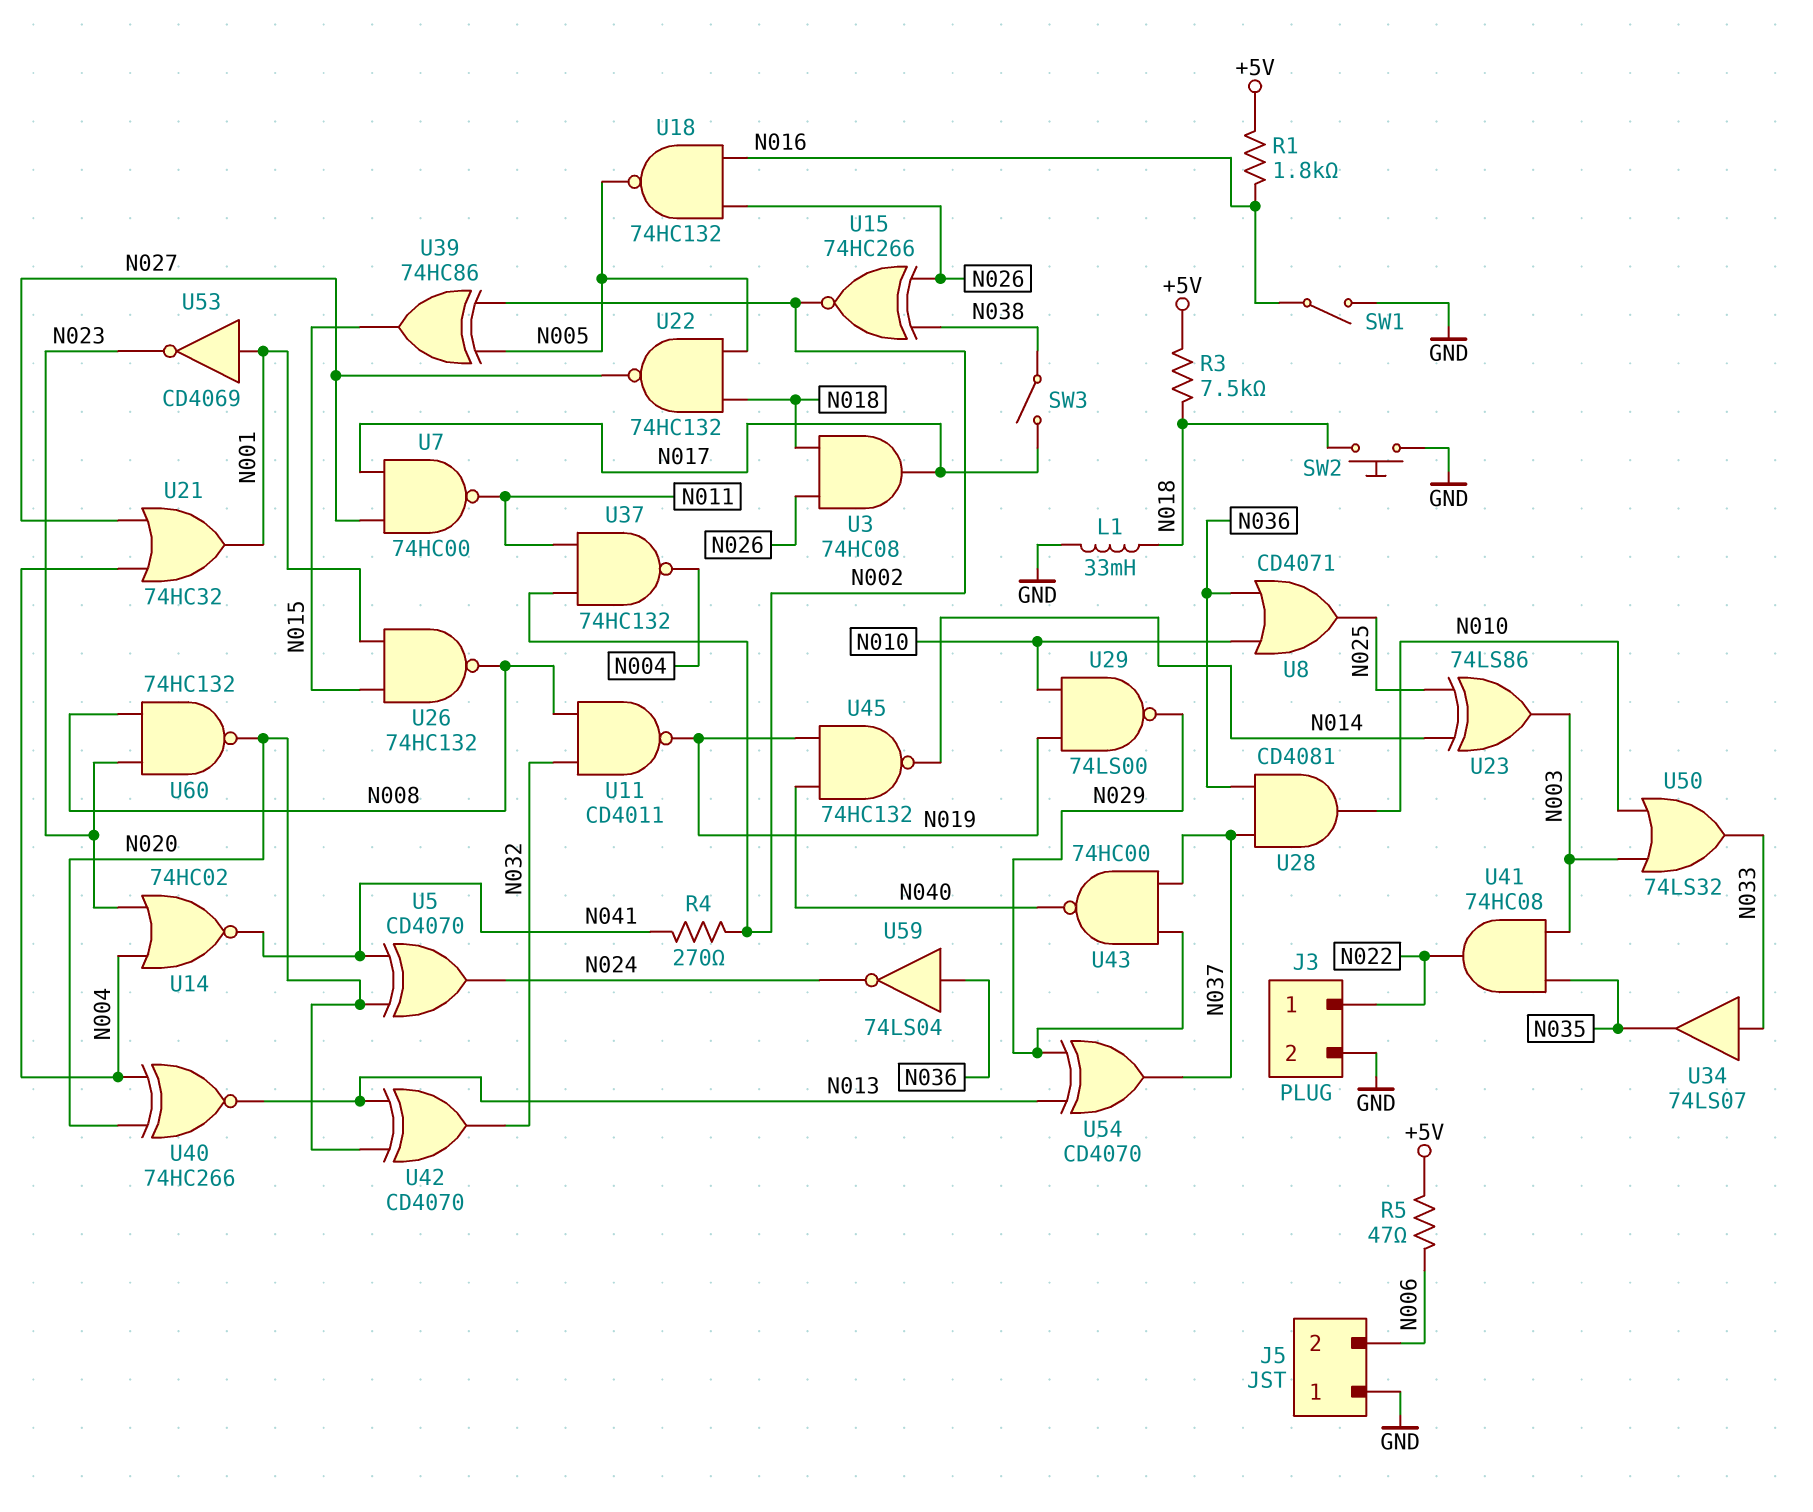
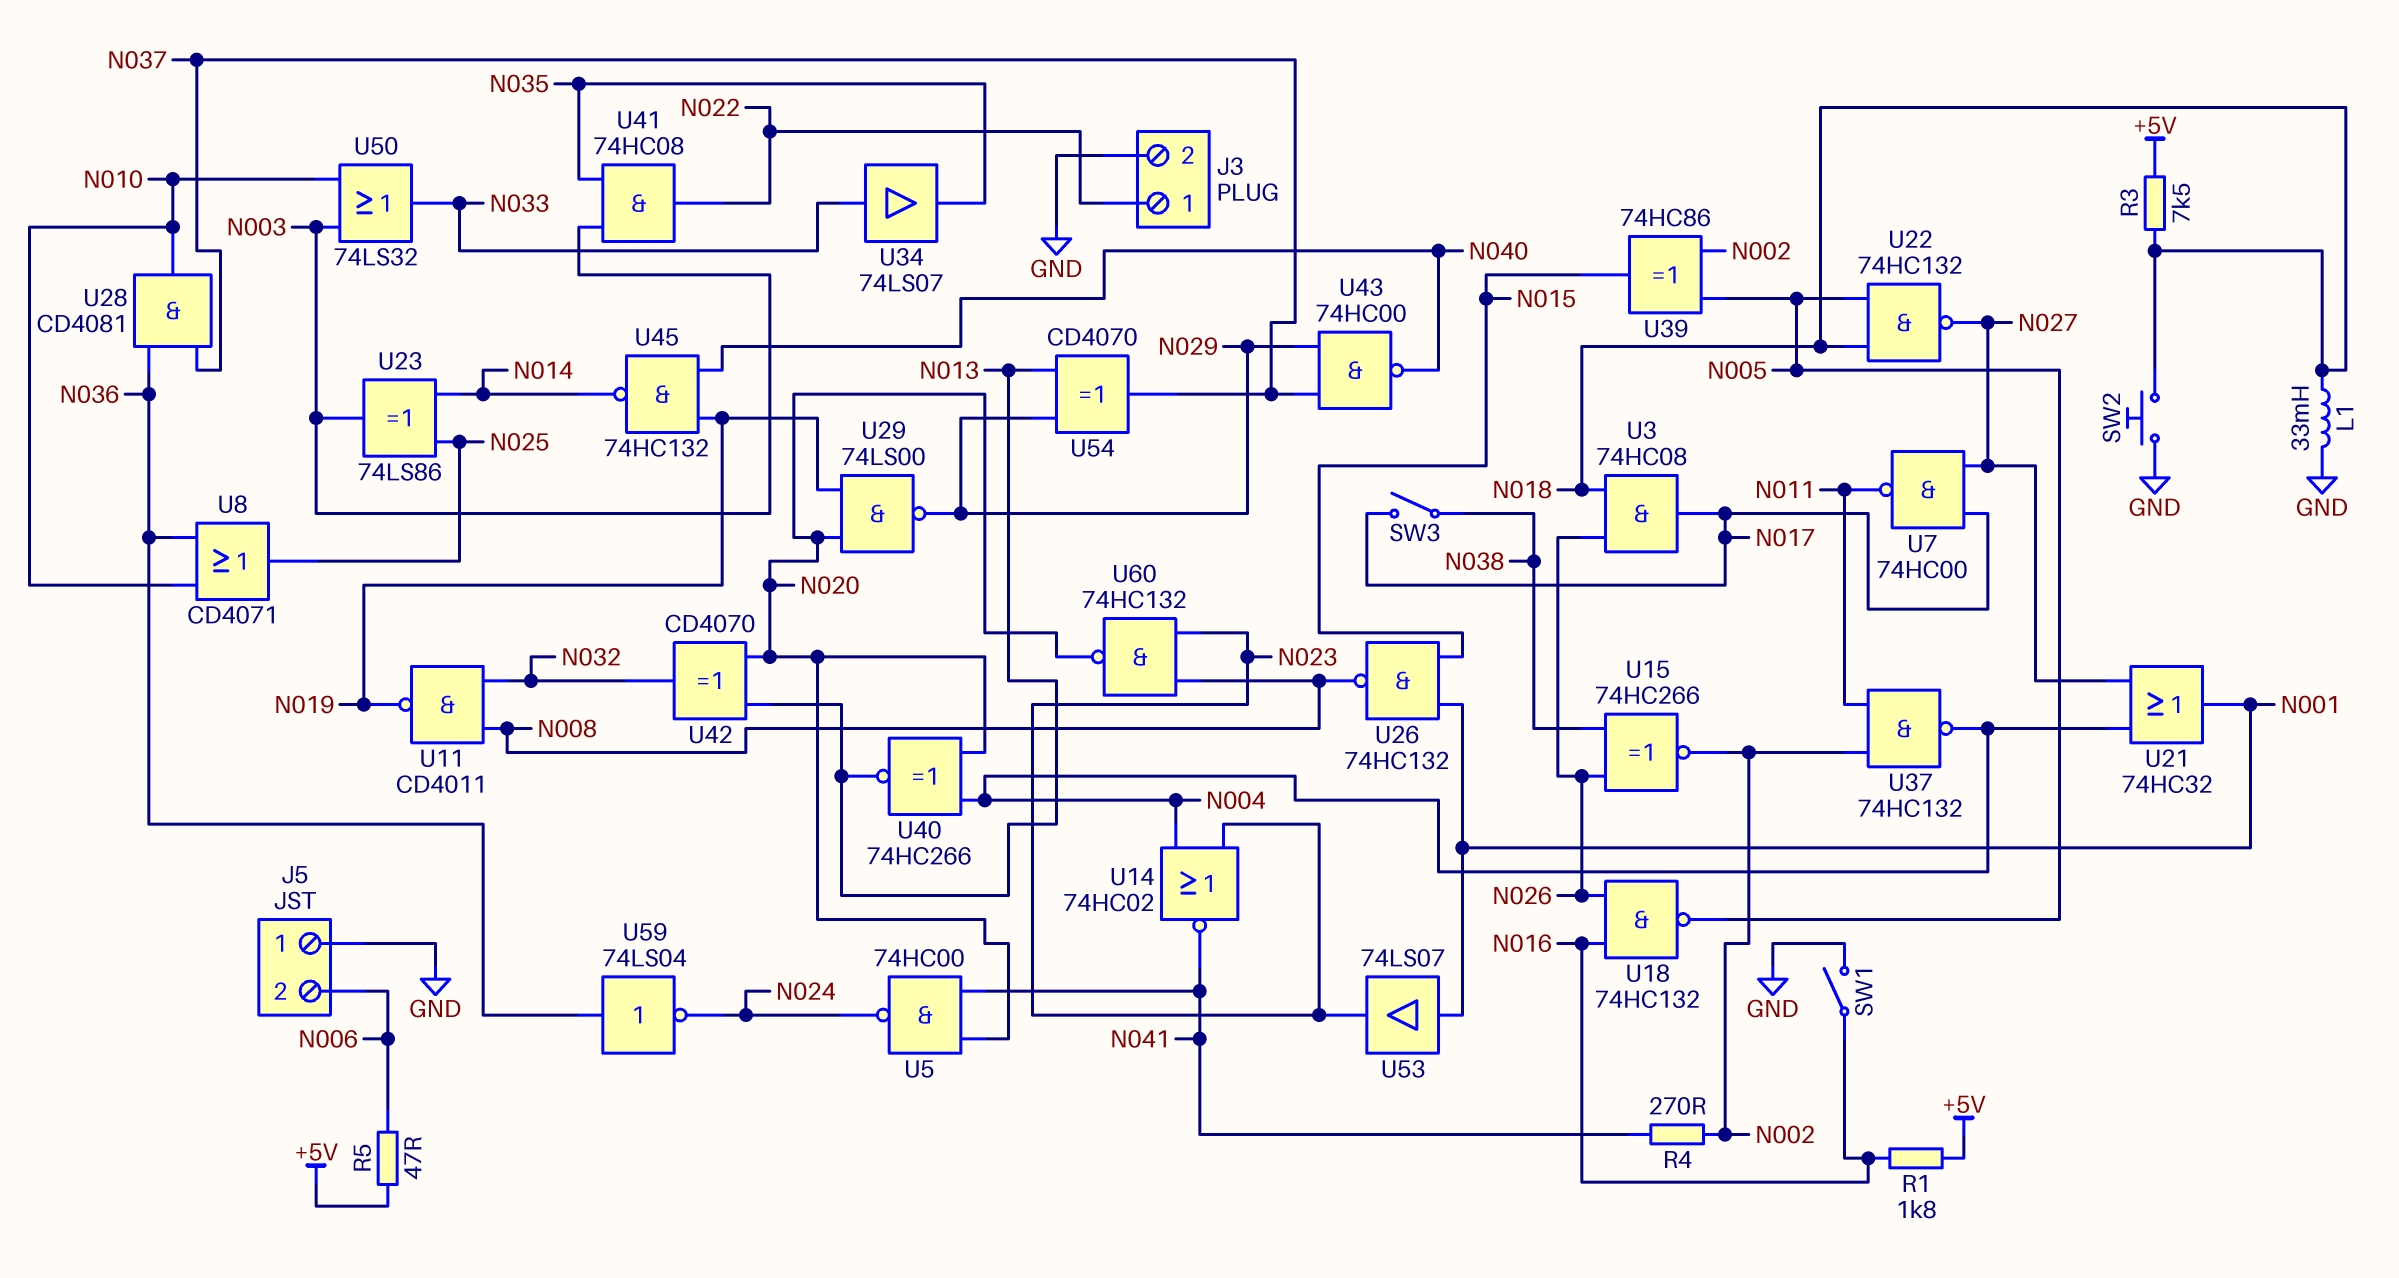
U5: XOR CD4070 (in N020, in N041, out N024) -> NAND 74HC00 (in N020, in N041, out N024)
U29: NAND 74LS00 (in N010, in N019, out N029) -> NAND 74LS00 (in N019, in N020, out N029)
U53: NOT CD4069 (in N001, out N023) -> buffer 74LS07 (in N001, out N023)

